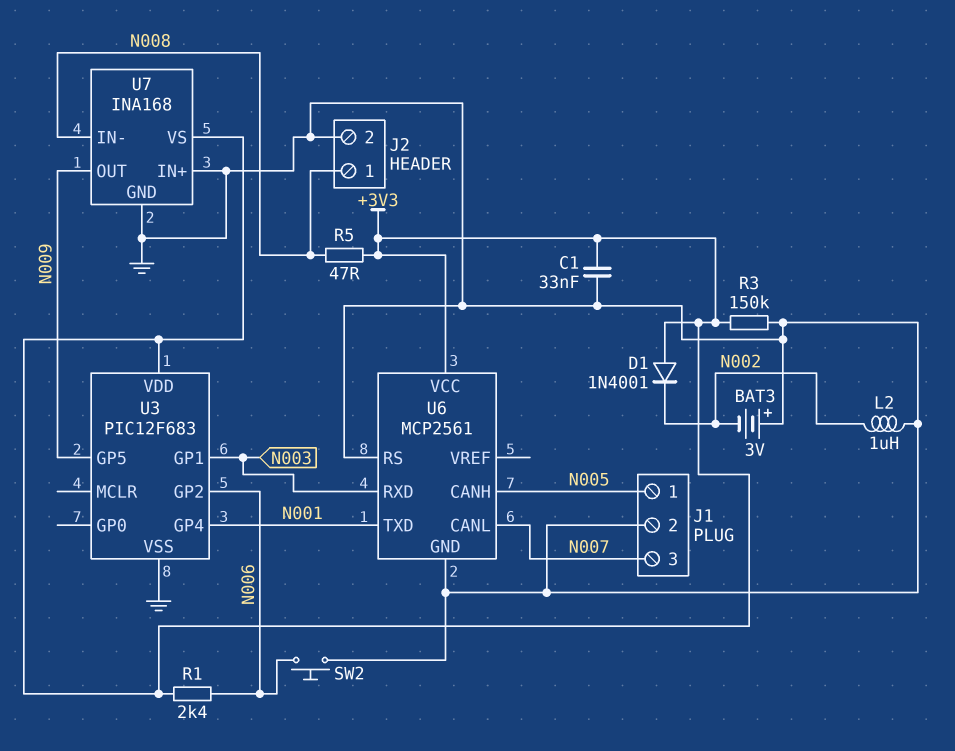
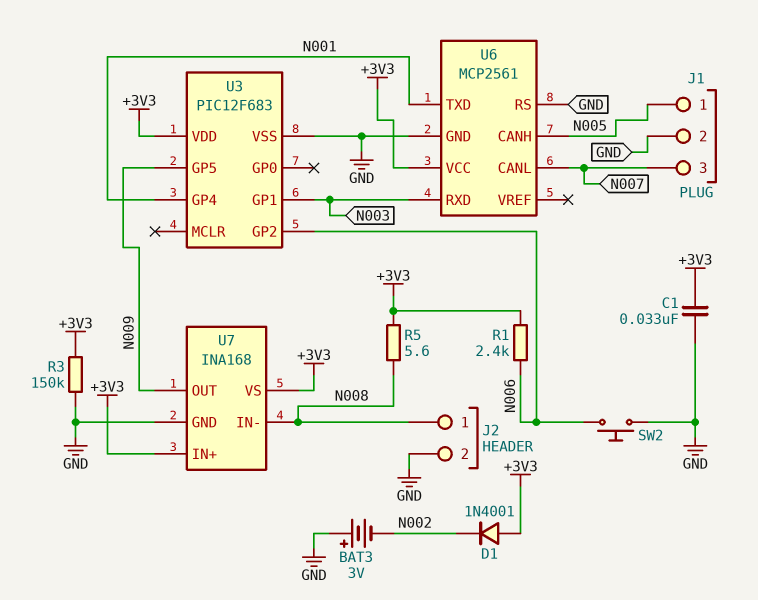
L2: 1uH (GND, N002) -> none
R5: 47 (+3V3, N008) -> 5.6 (+3V3, N008)
U7 pin IN+: GND -> +3V3

